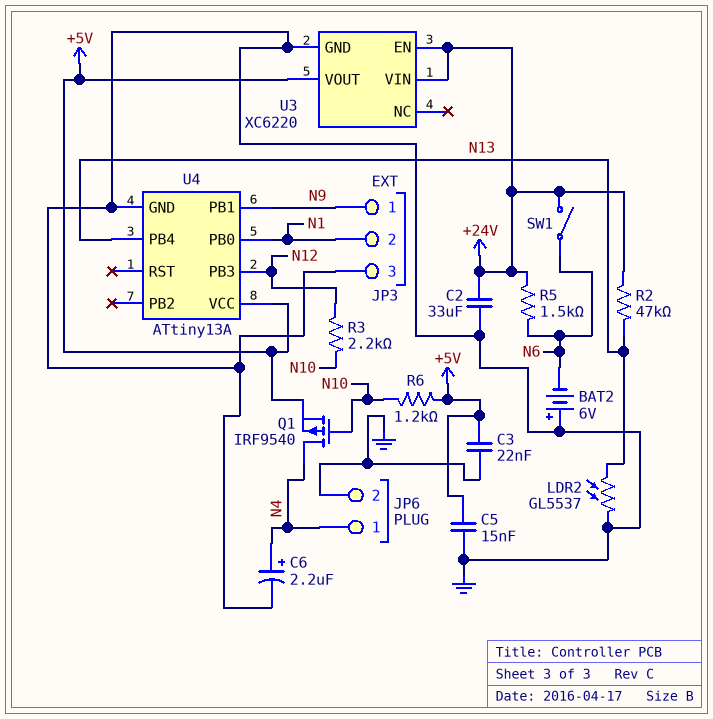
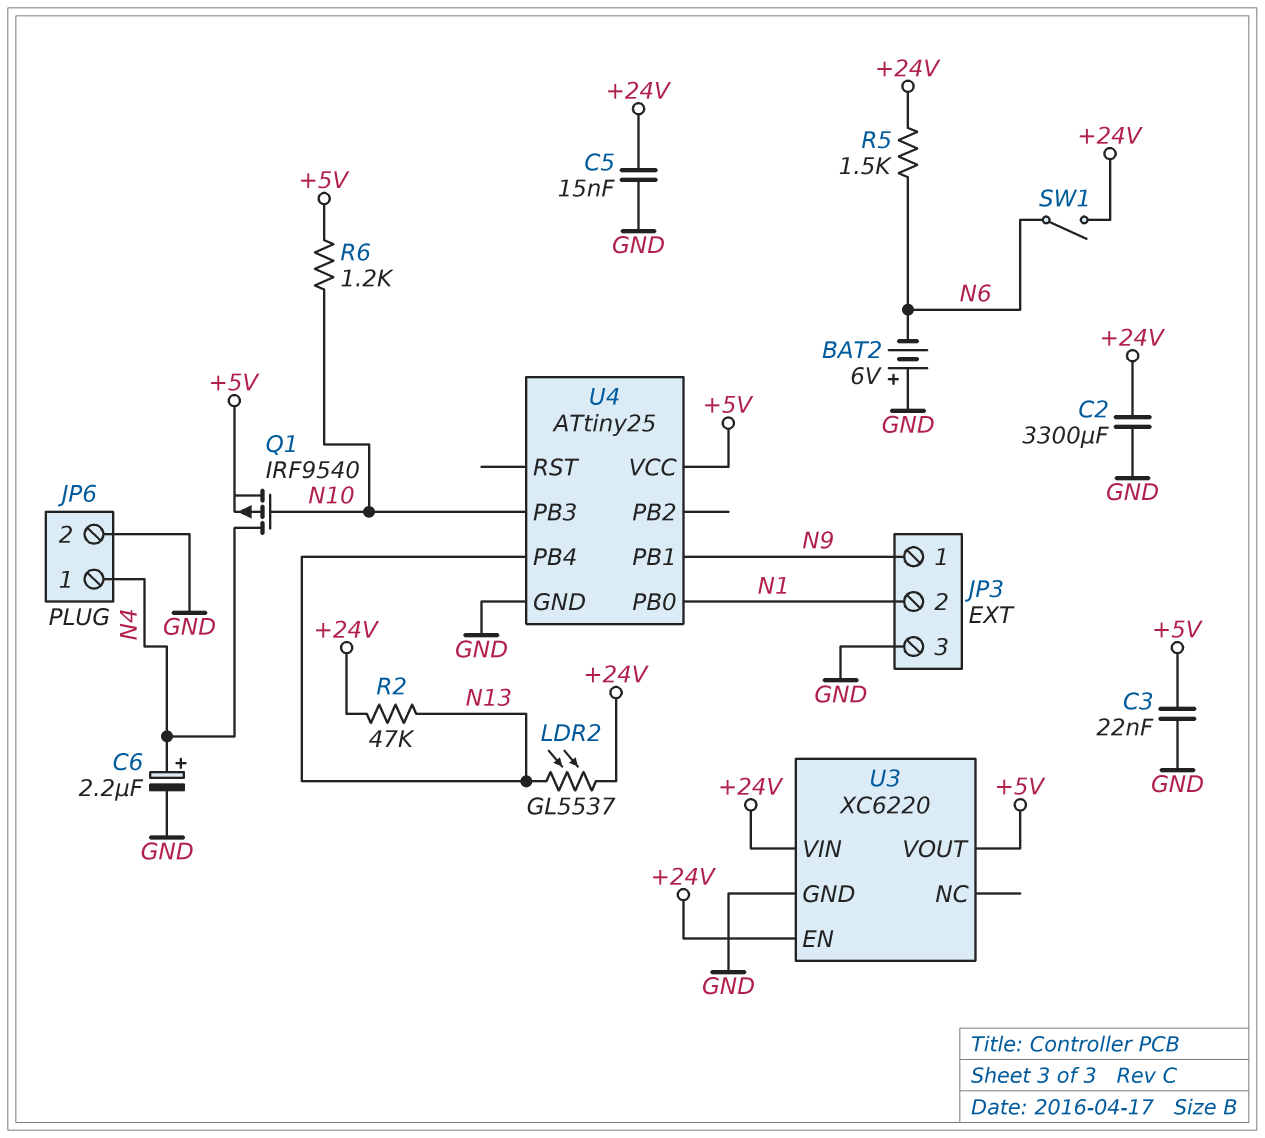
C2: 33uF (+24V, GND) -> 3300uF (+24V, GND)
C5: 15nF (+5V, GND) -> 15nF (+24V, GND)
LDR2: GL5537 (GND, N13) -> GL5537 (+24V, N13)
R3: 2.2k (N10, N12) -> none
U4: ATtiny13A -> ATtiny25
U4 pin PB3: N12 -> N10

